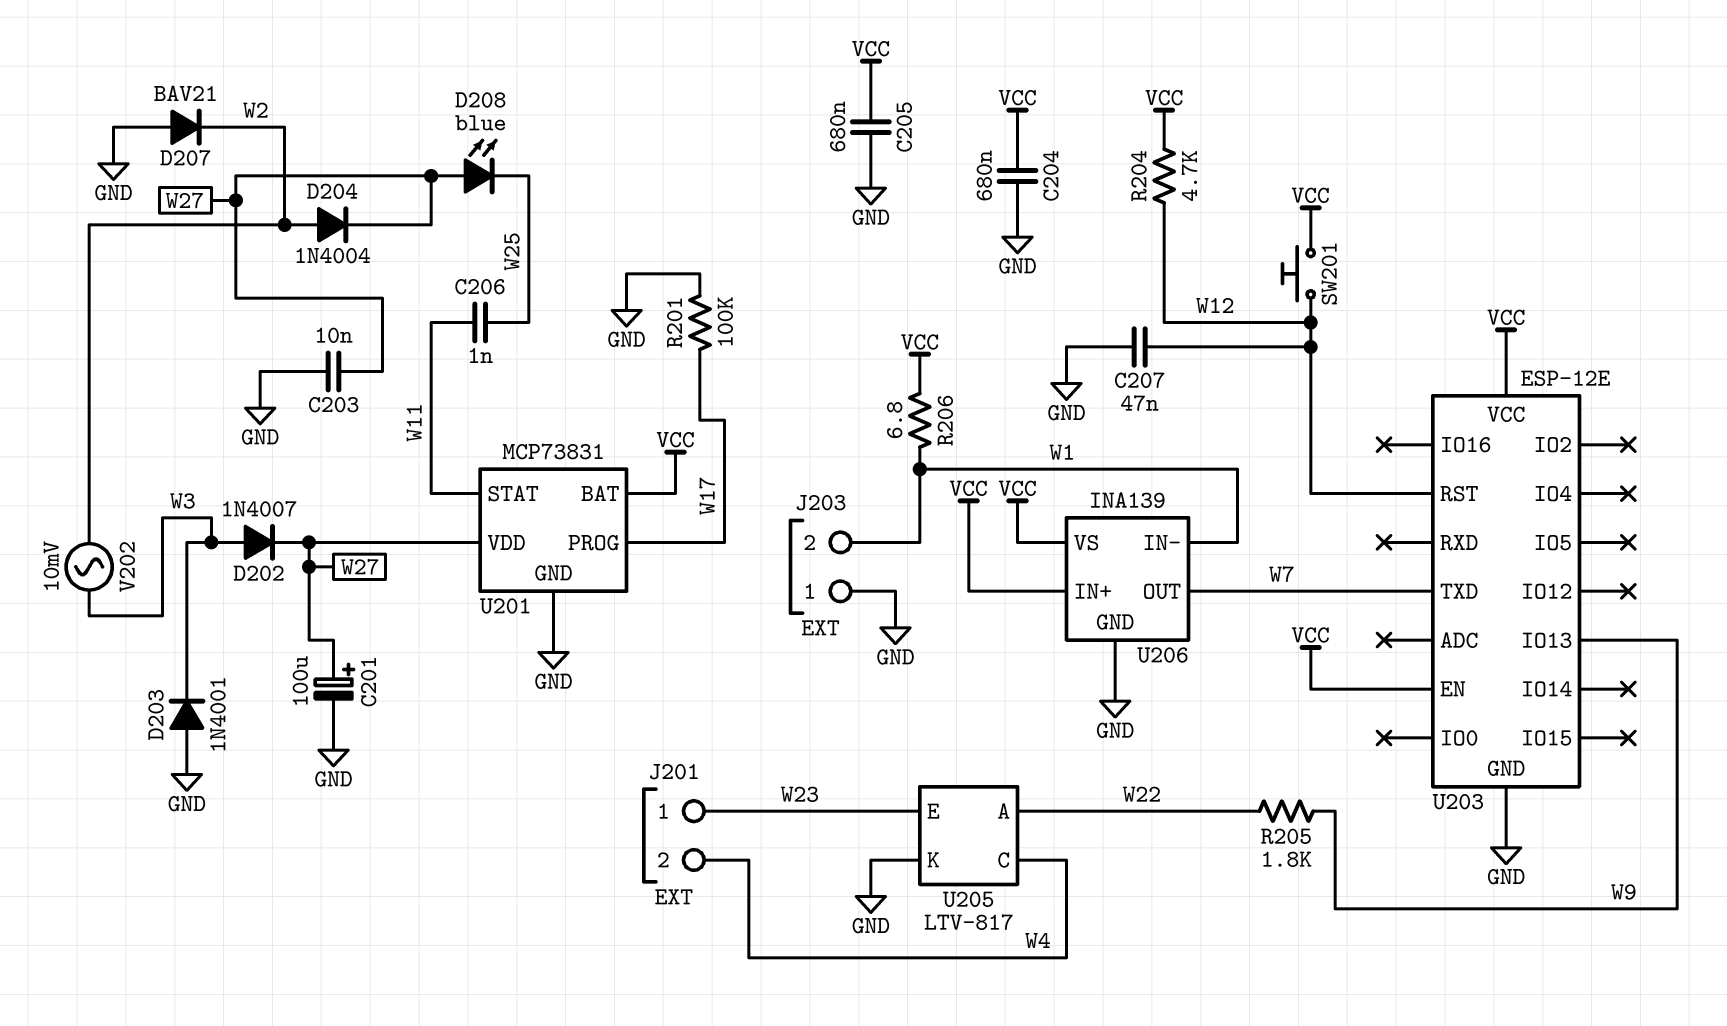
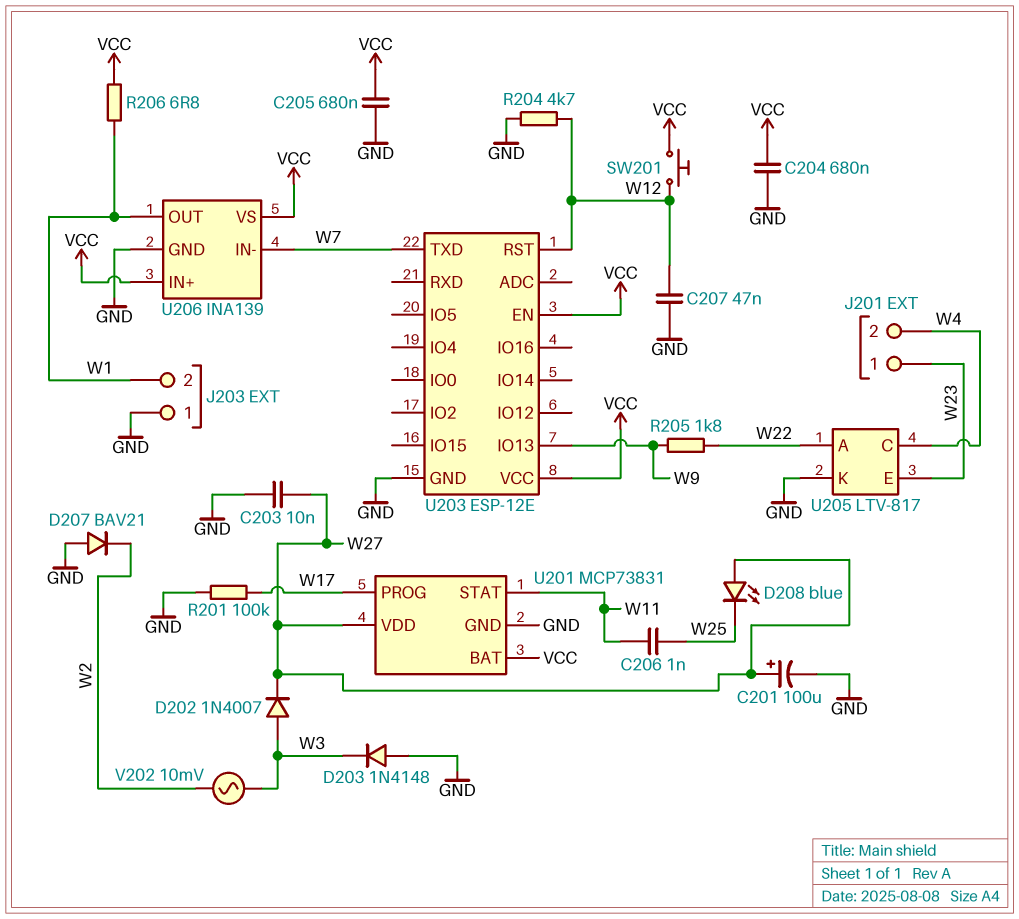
D203: diode 1N4001 (A GND, K W3) -> diode 1N4148 (A GND, K W3)
D204: diode 1N4004 (A W2, K W27) -> none
R204: 4.7k (VCC, W12) -> 4.7k (GND, W12)
U206 pin IN-: W1 -> W7
U206 pin OUT: W7 -> W1

